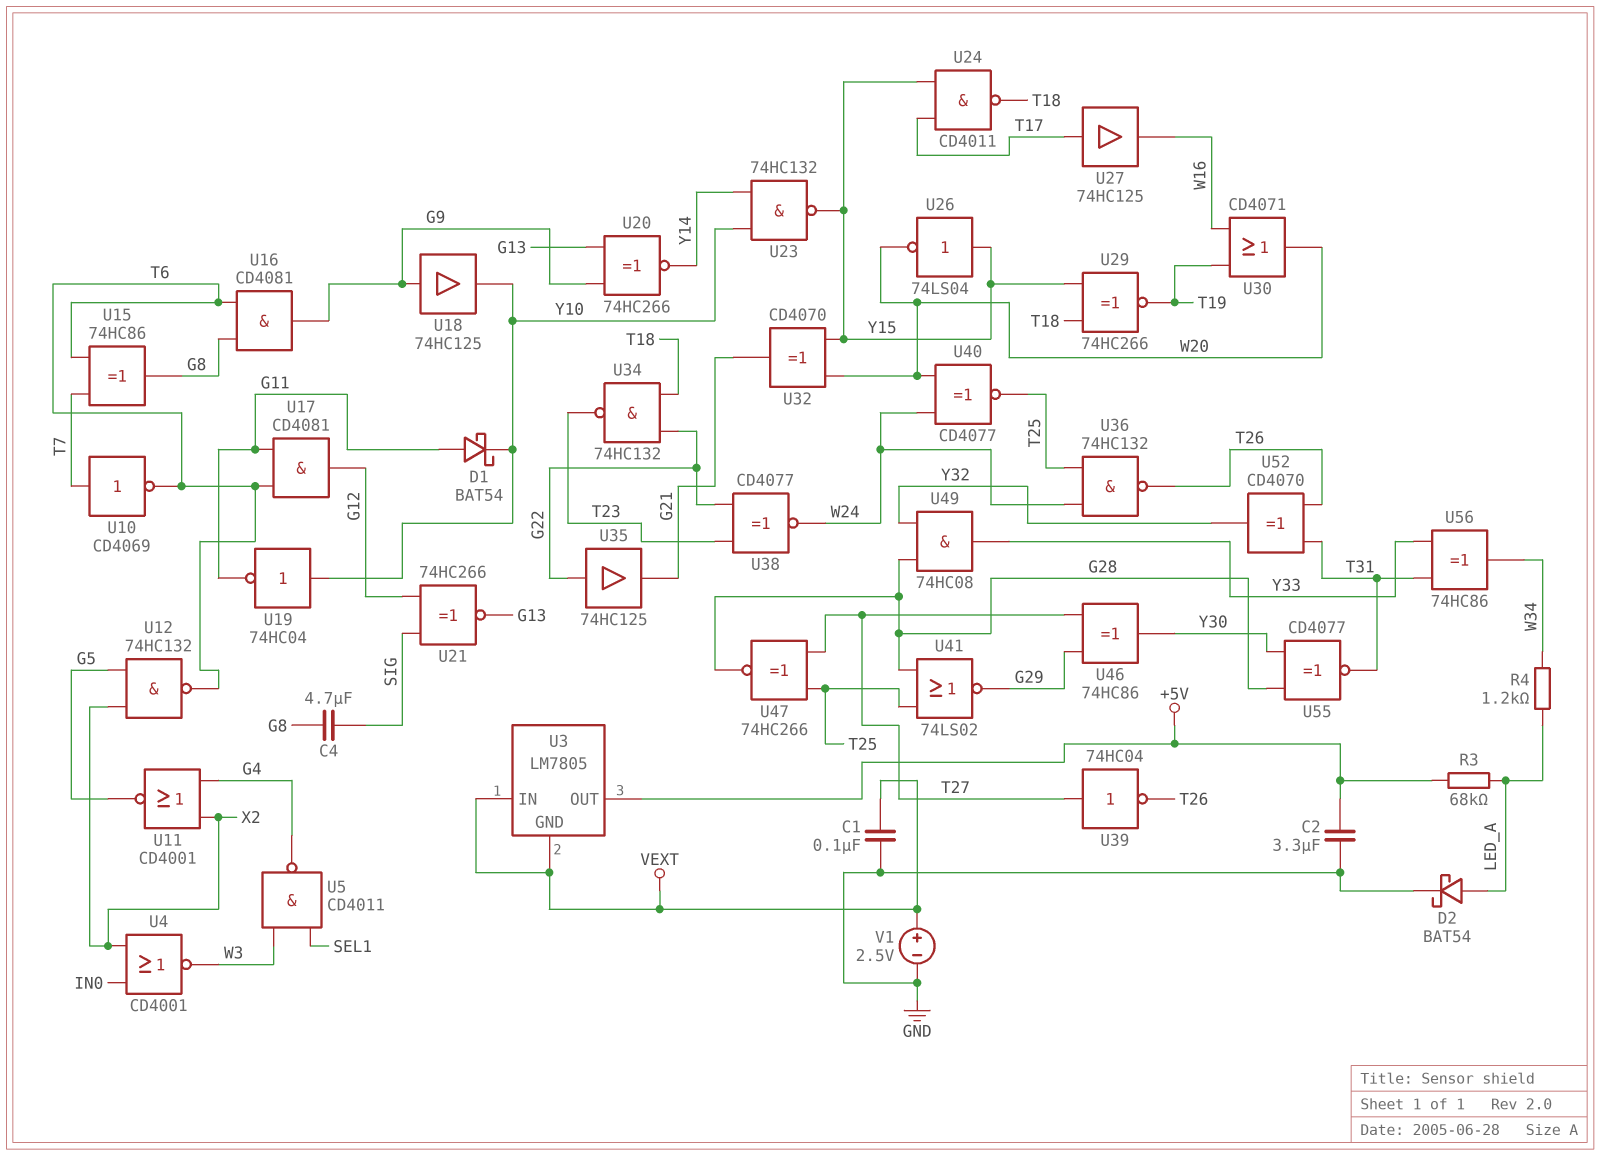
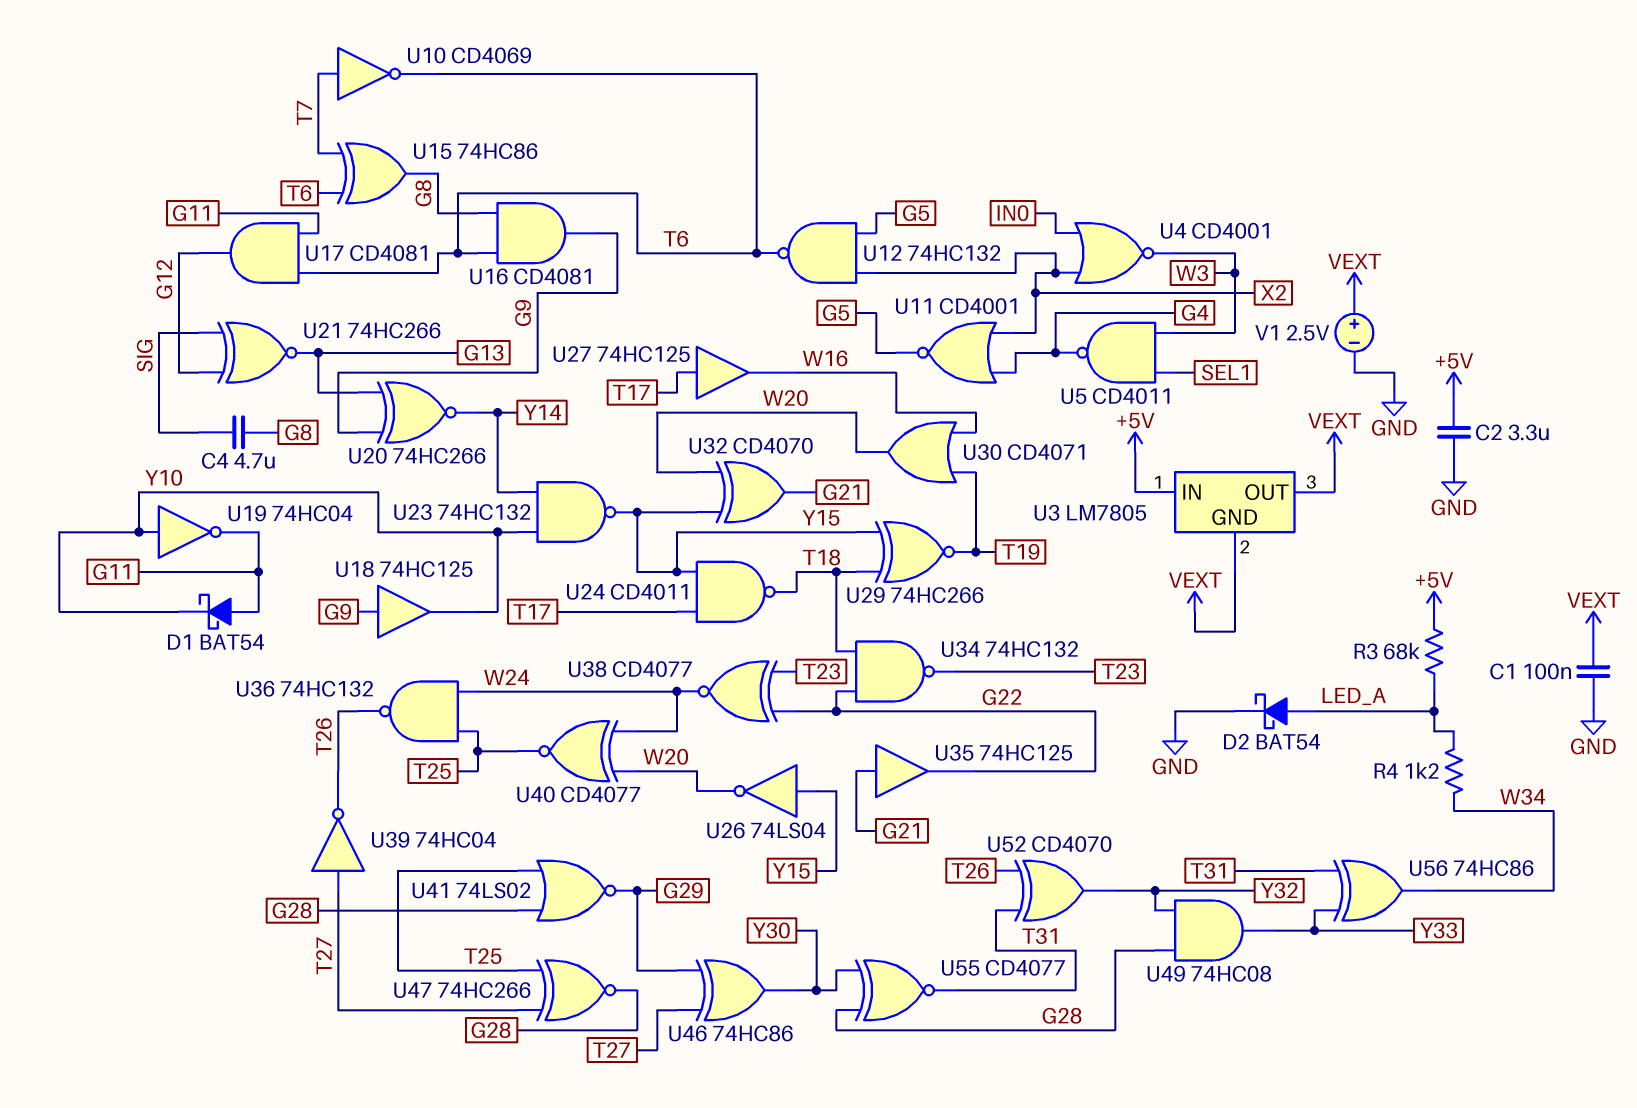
U3 pin IN: VEXT -> +5V
U3 pin OUT: +5V -> VEXT
U35: buffer 74HC125 (in G22, out G21) -> buffer 74HC125 (in G21, out G22)

